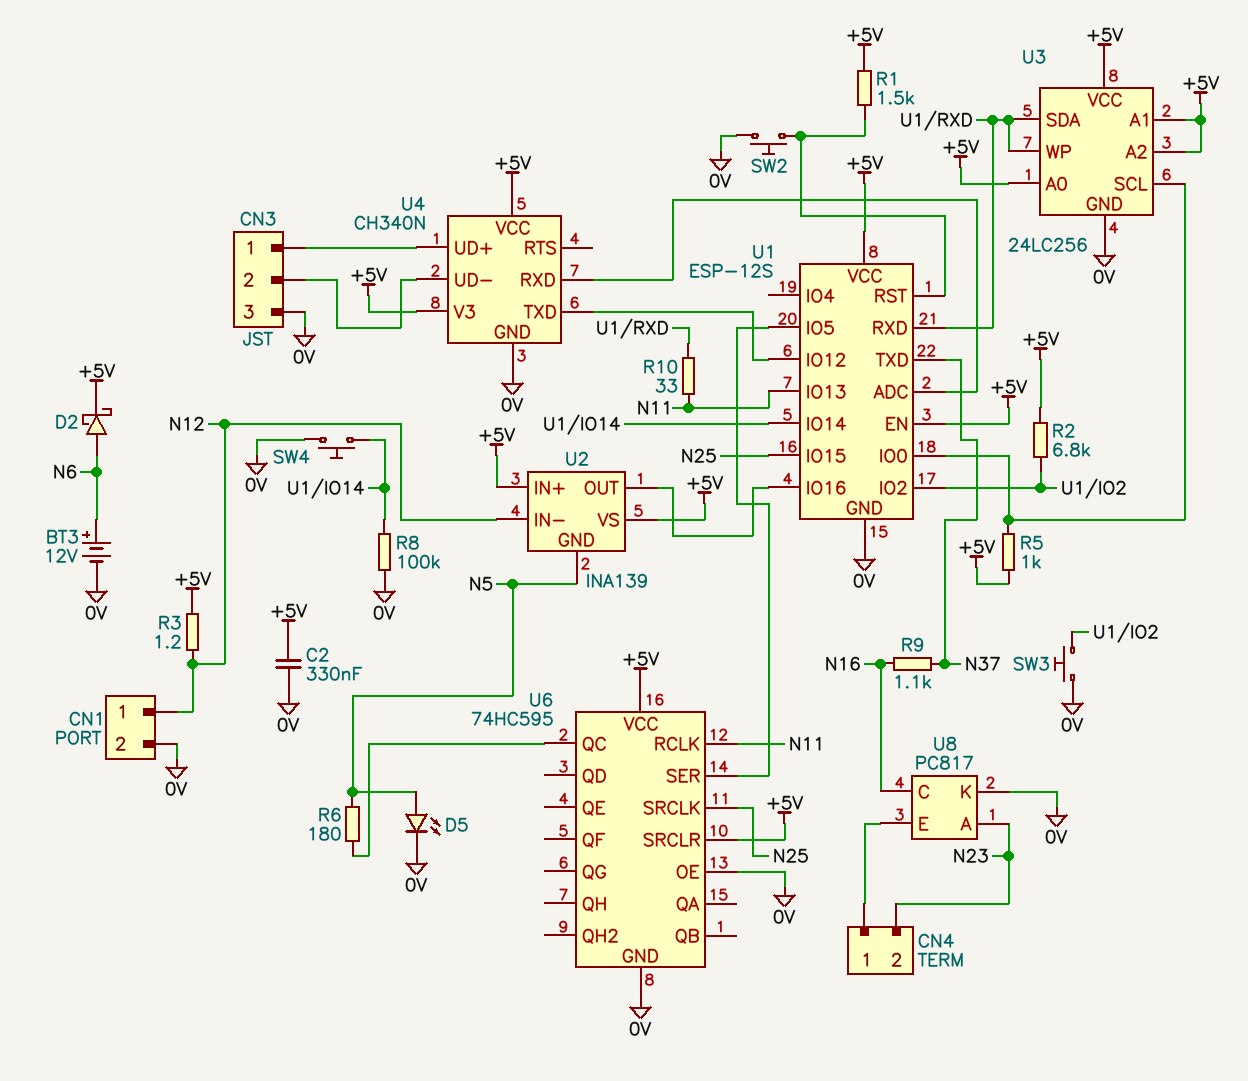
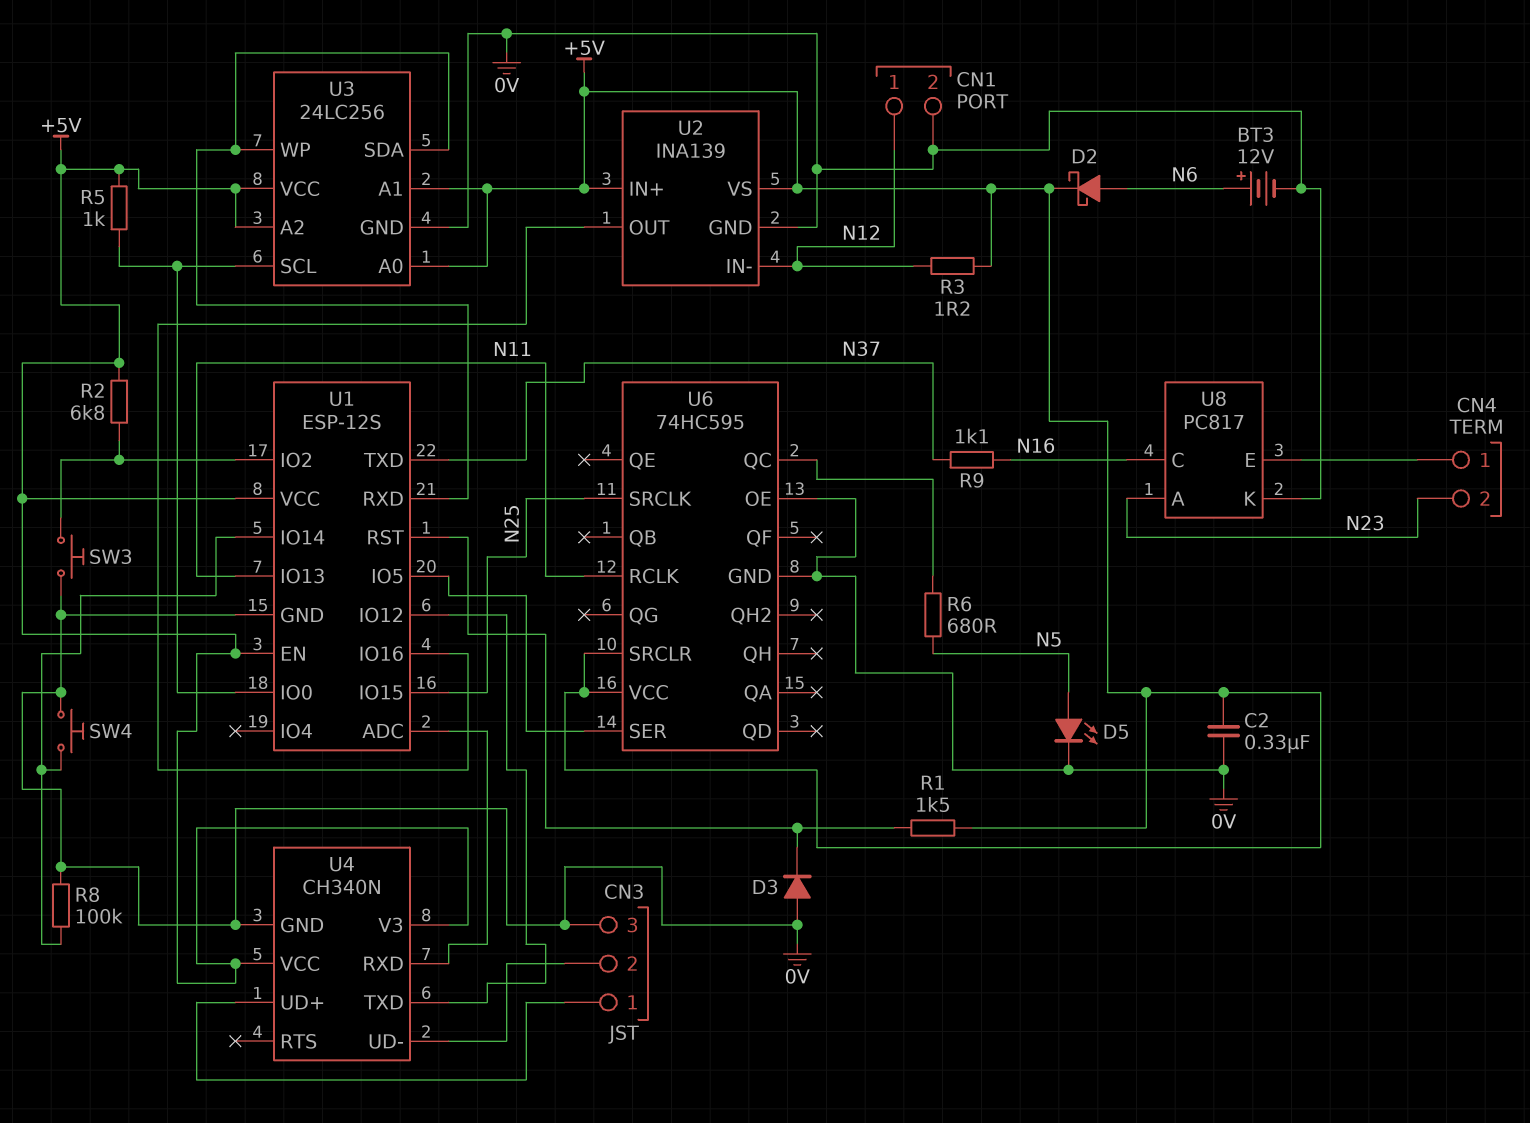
D3: none -> diode (A 0V, K U1/RST)
R6: 180 (N5, U6/QC) -> 680 (N5, U6/QC)
R10: 33 (N11, U1/RXD) -> none
SW2: button (0V, U1/RST) -> none
U2 pin GND: N5 -> 0V

